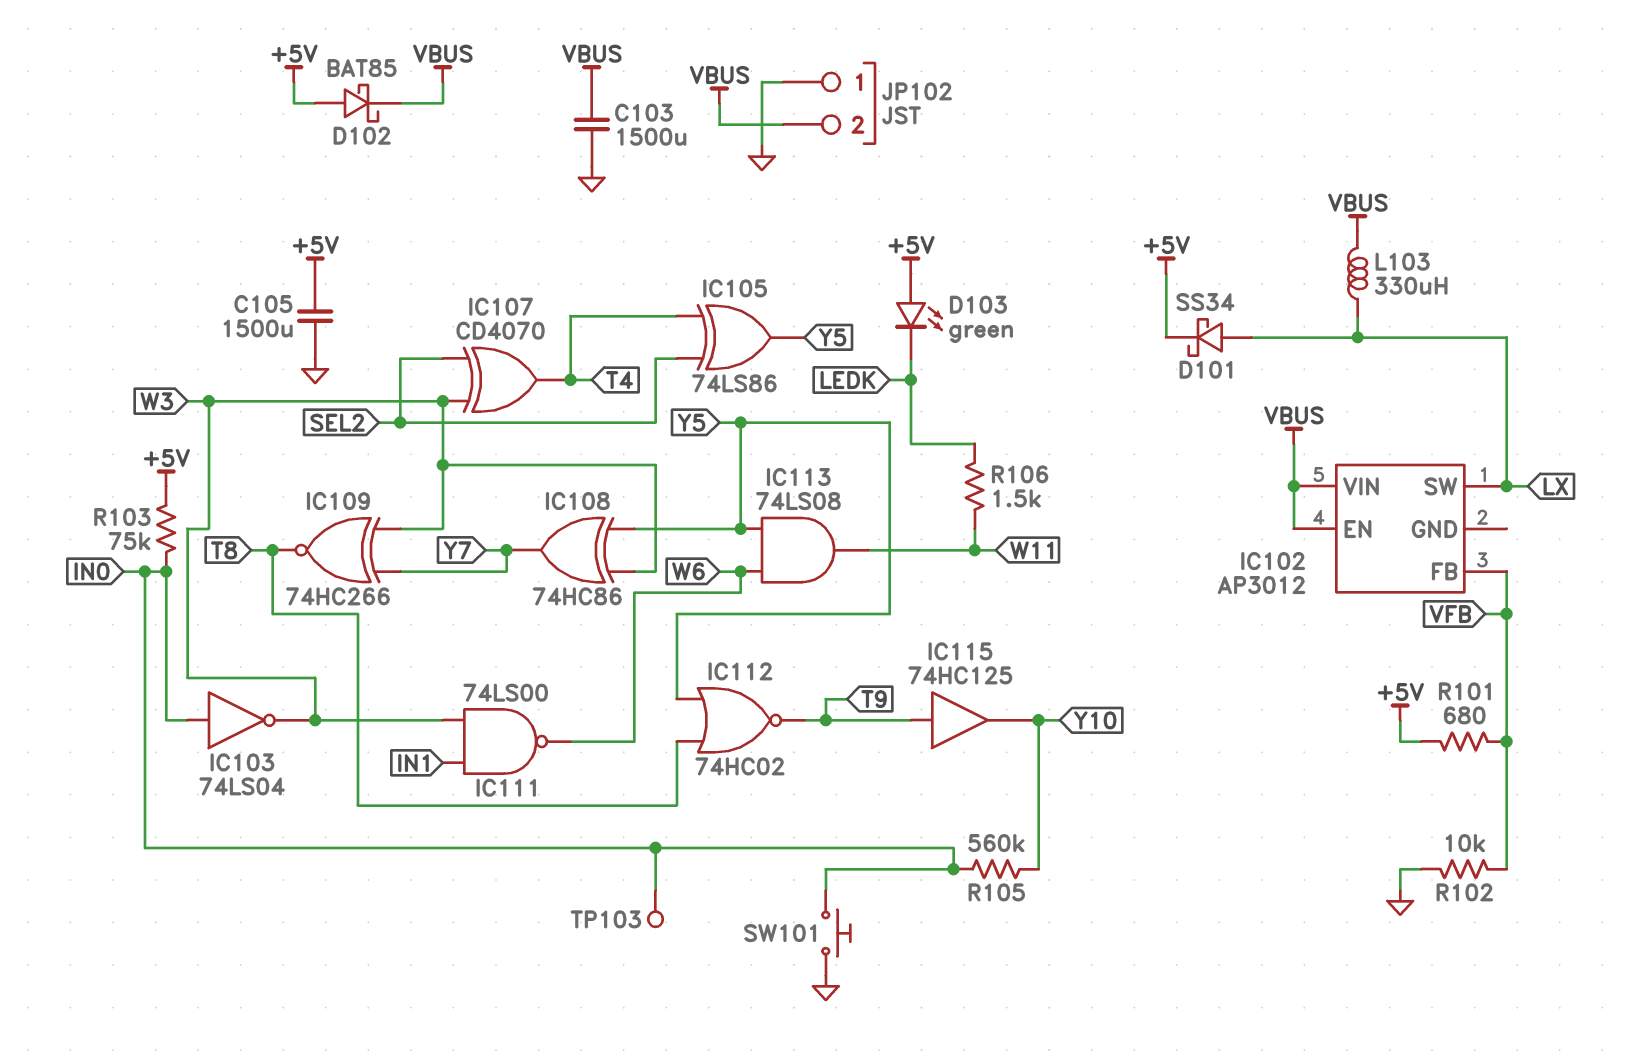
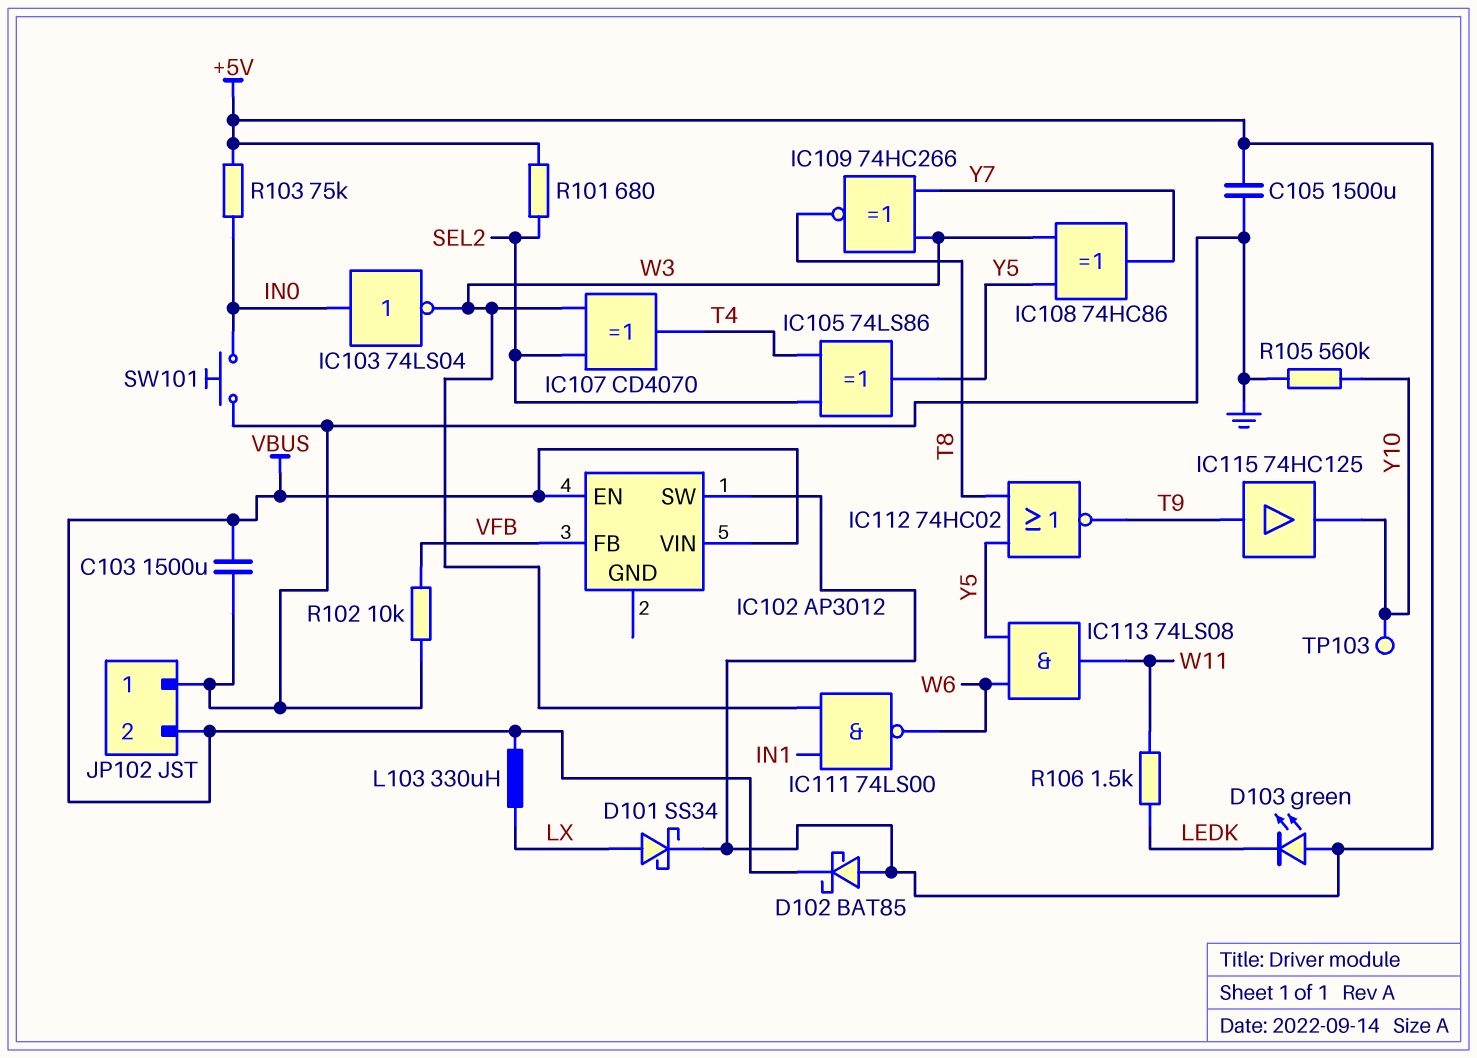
IC102 pin SW: LX -> +5V
R101: 680 (+5V, VFB) -> 680 (+5V, SEL2)
R105: 560k (IN0, Y10) -> 560k (GND, Y10)
TP103: test point (IN0) -> test point (Y10)

